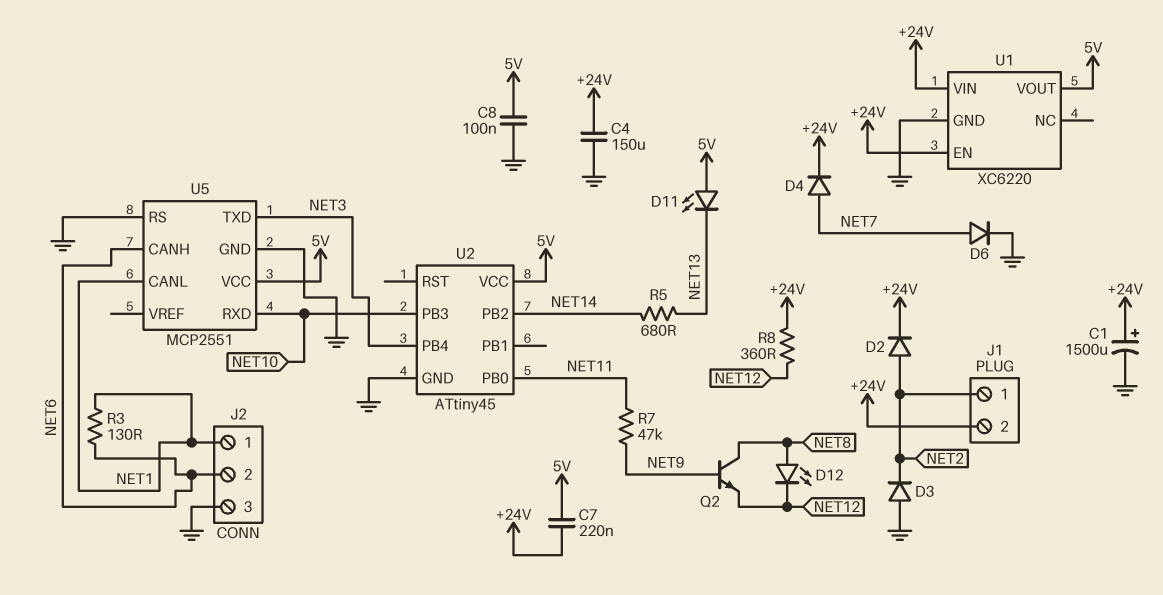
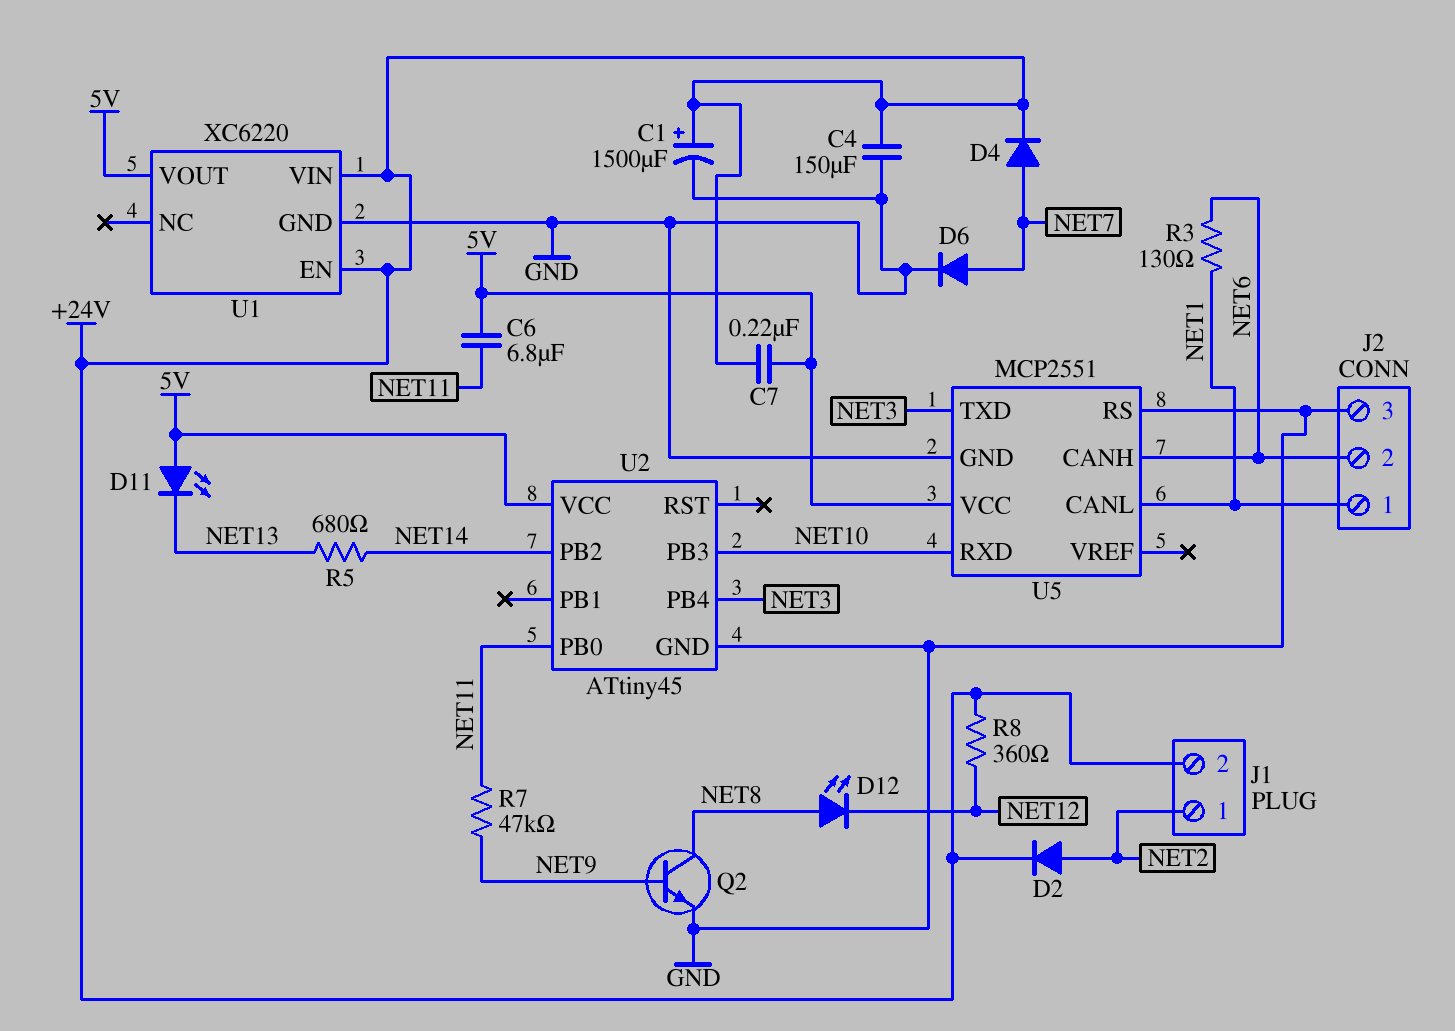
C6: none -> 6.8uF (5V, NET11)
C8: 100nF (5V, GND) -> none
D3: diode (A GND, K NET2) -> none
Q2: NPN (B NET9, C NET8, E NET12) -> NPN (B NET9, C NET8, E GND)

